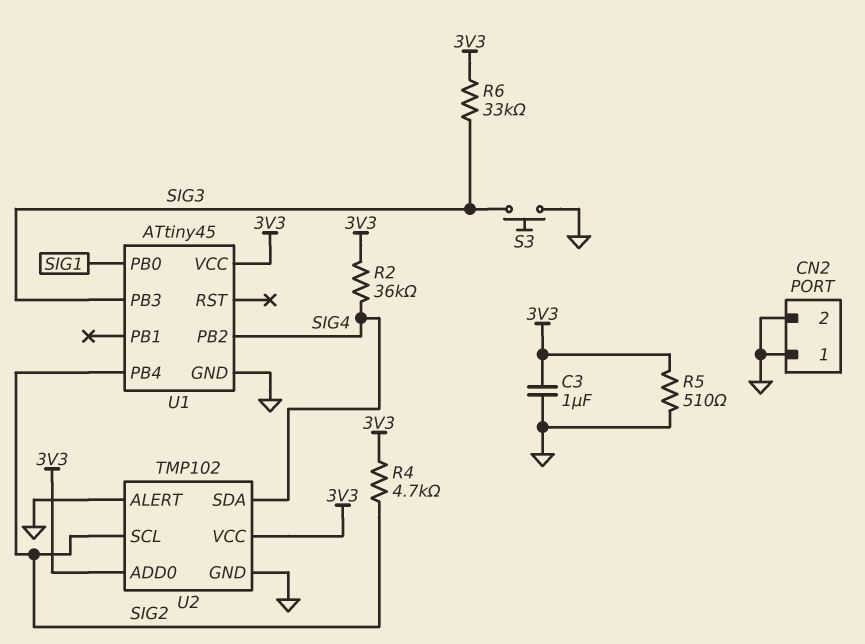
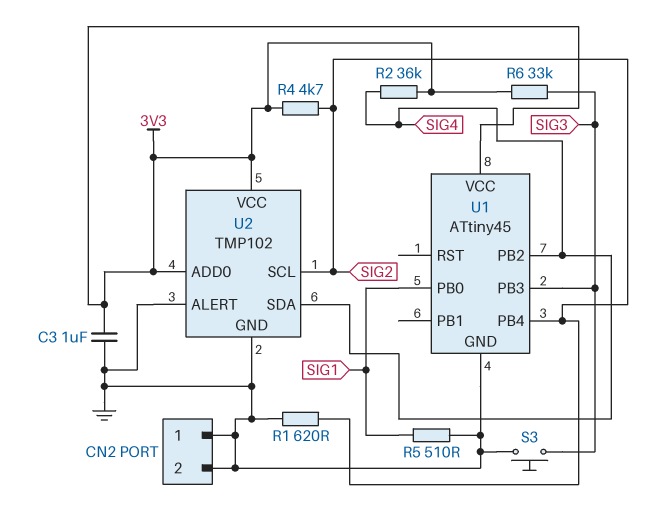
R1: none -> 620 (GND, SIG2)
R5: 510 (3V3, GND) -> 510 (GND, SIG1)

